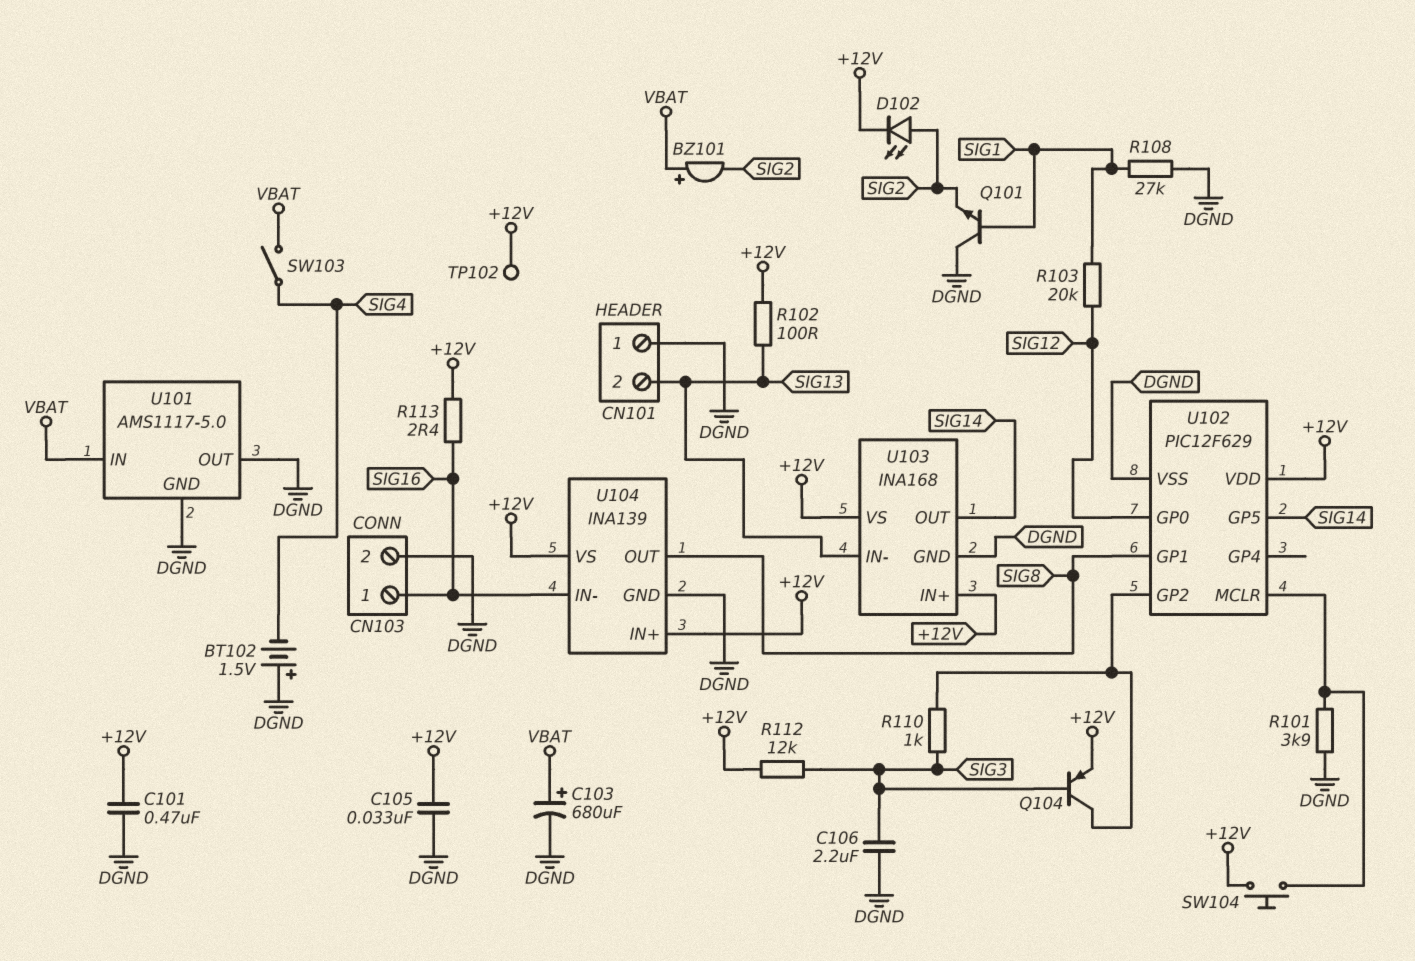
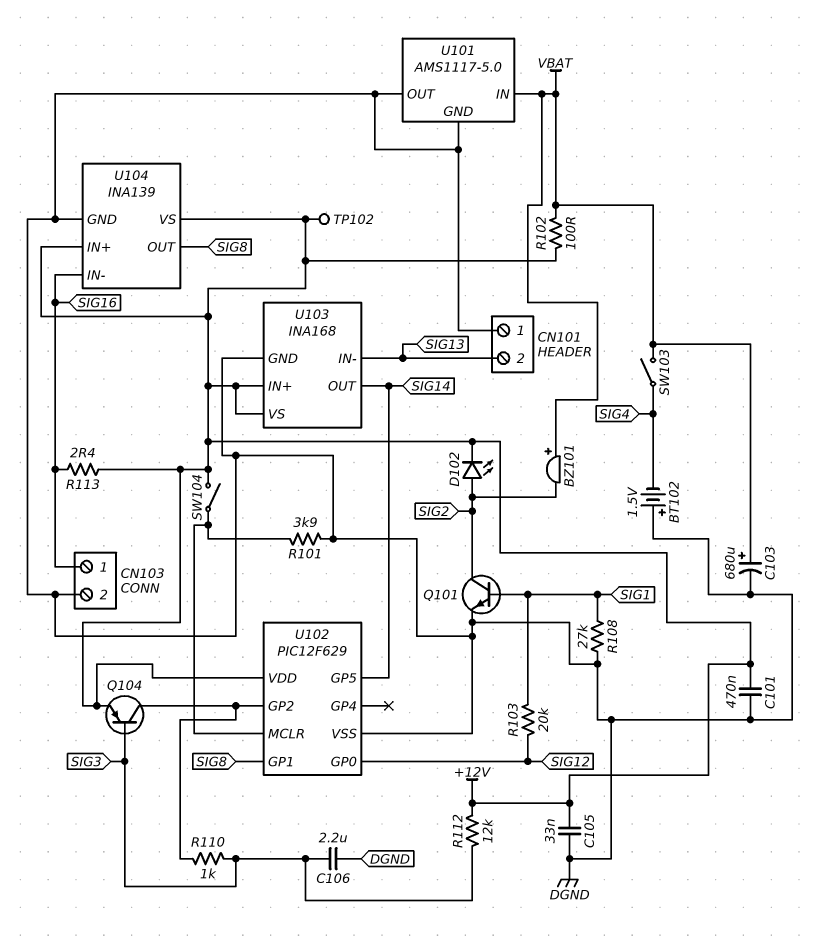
Q101: NPN (B SIG1, C DGND, E SIG2) -> NPN (B SIG1, C SIG2, E DGND)
R102: 100 (+12V, SIG13) -> 100 (+12V, VBAT)
SW104: button (+12V, U102/MCLR) -> switch (+12V, U102/MCLR)

